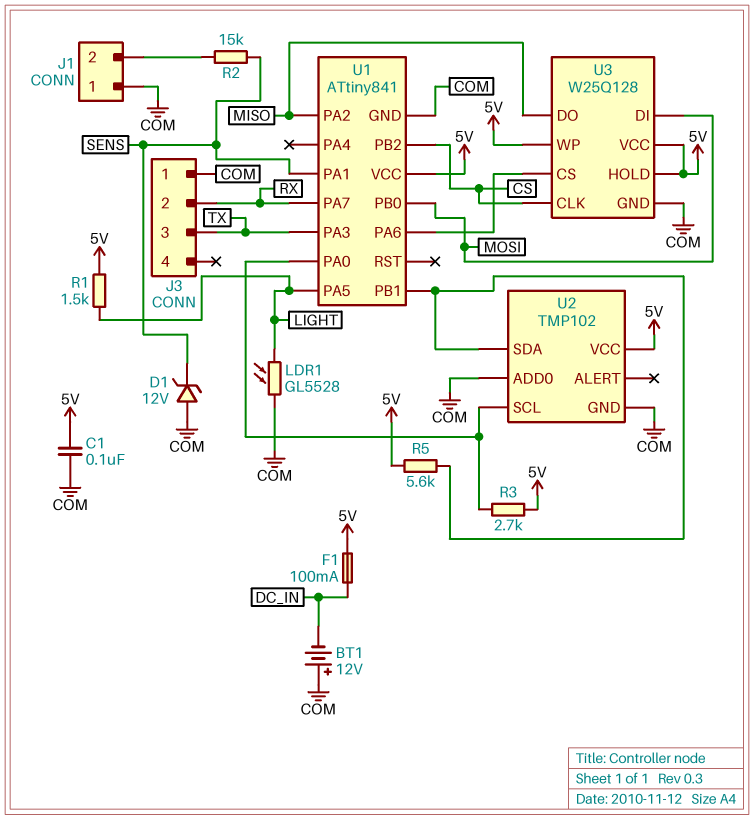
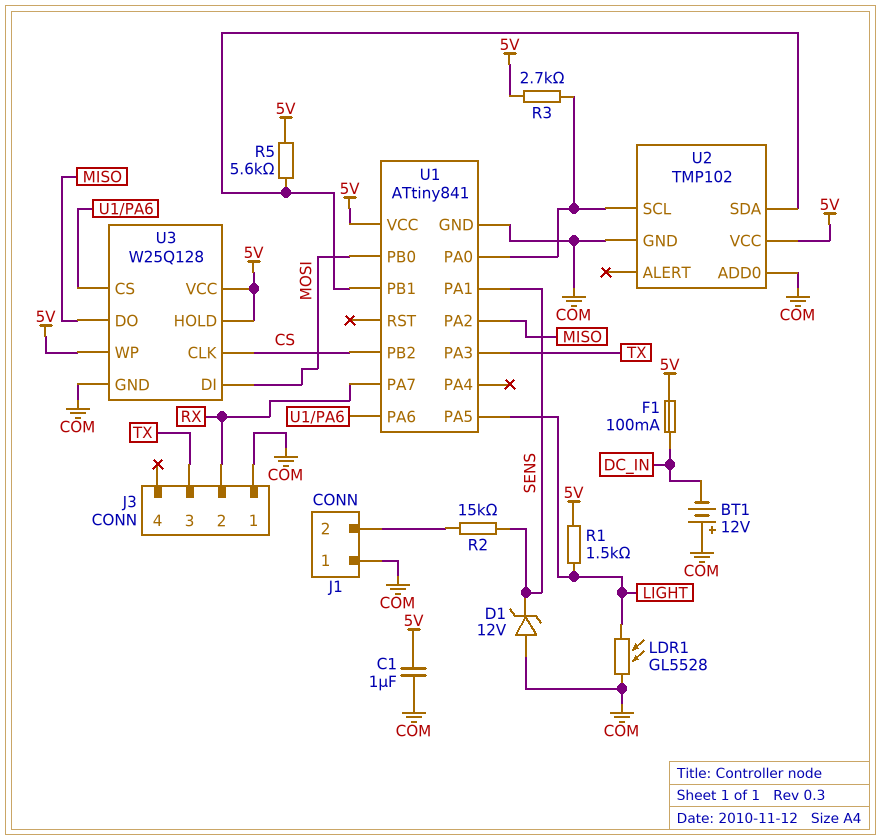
C1: 100nF (5V, COM) -> 1uF (5V, COM)

